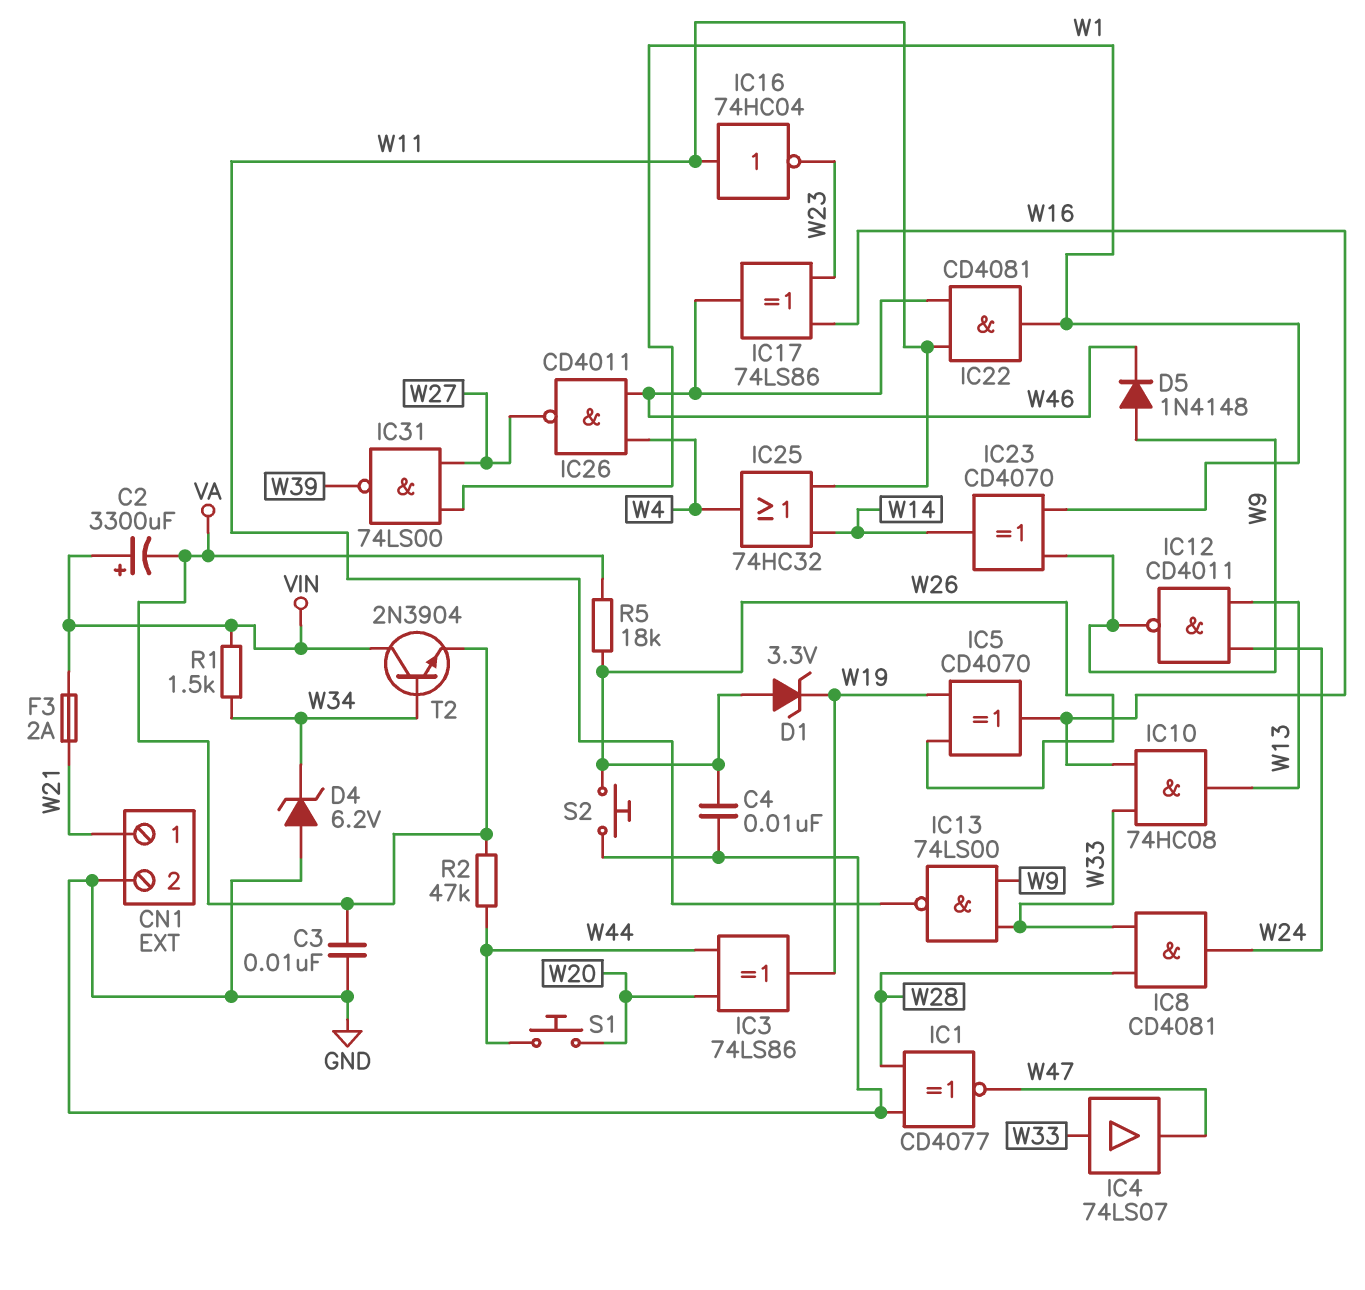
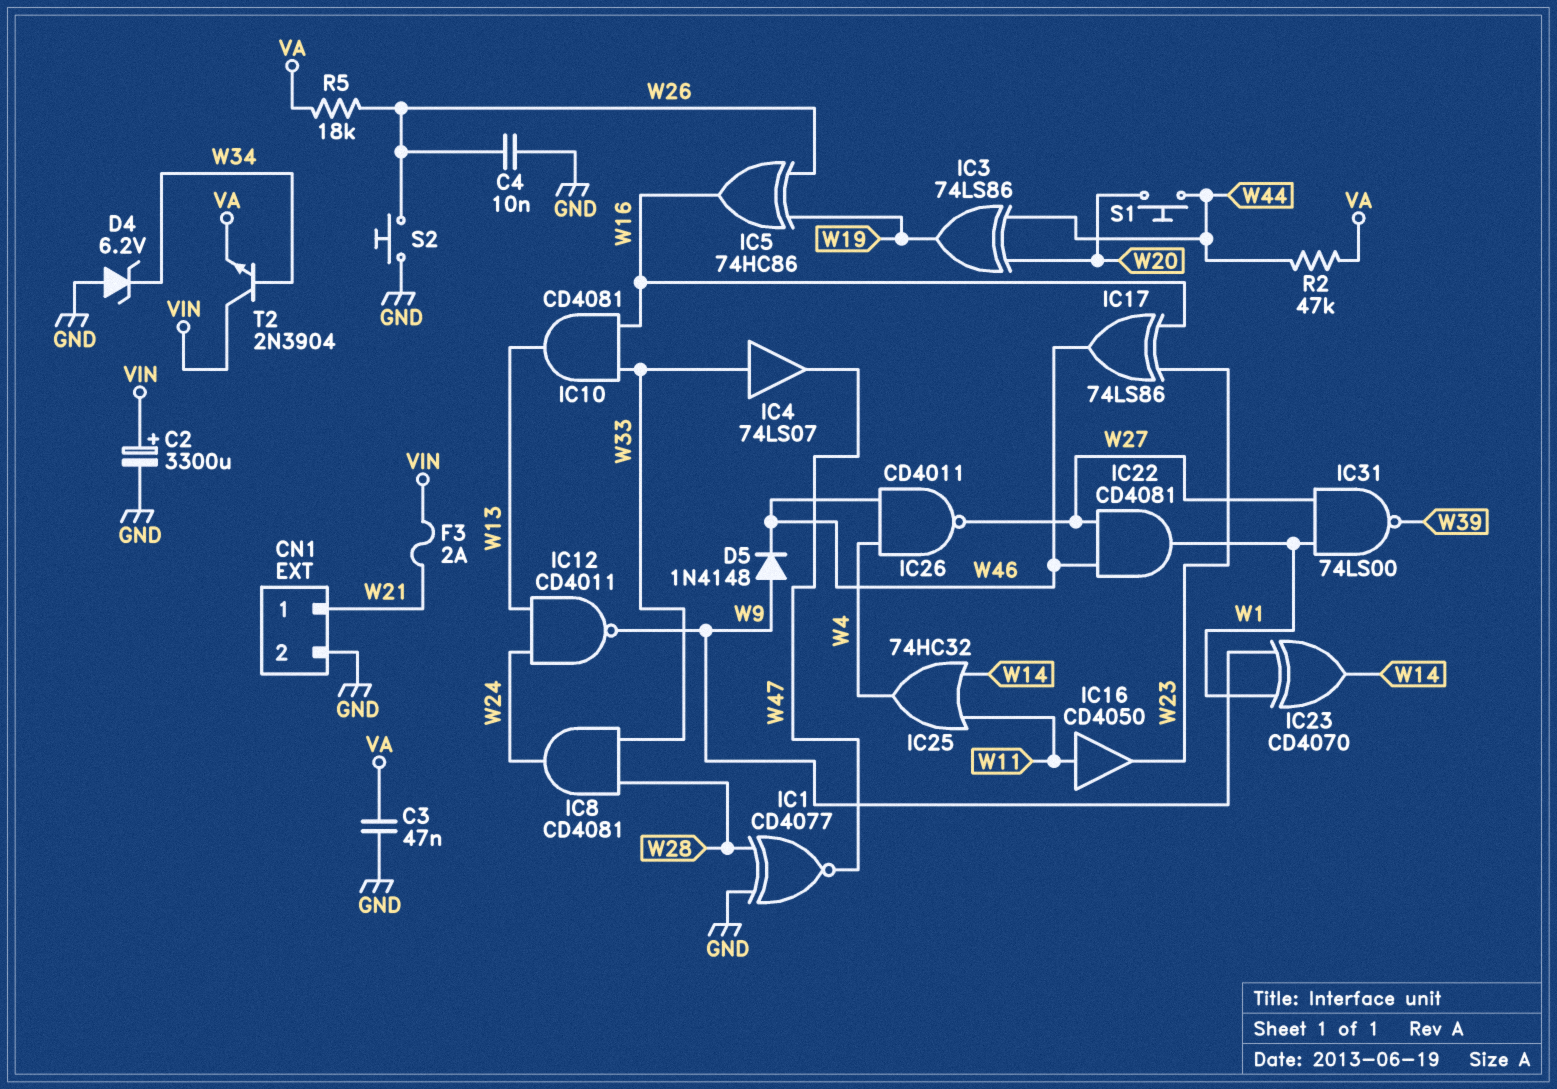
C2: 3300uF (plus VIN, minus VA) -> 3300uF (plus VIN, minus GND)
C3: 10nF (GND, VA) -> 47nF (GND, VA)
D1: zener 3.3V (A W26, K W19) -> none
IC5: XOR CD4070 (in W19, in W26, out W16) -> XOR 74HC86 (in W19, in W26, out W16)
IC10: AND 74HC08 (in W16, in W33, out W13) -> AND CD4081 (in W16, in W33, out W13)
IC13: NAND 74LS00 (in W9, in W33, out W11) -> none
IC16: NOT 74HC04 (in W11, out W23) -> buffer CD4050 (in W11, out W23)
IC22: AND CD4081 (in W11, in W46, out W1) -> AND CD4081 (in W27, in W46, out W1)
R1: 1.5k (VIN, W34) -> none

